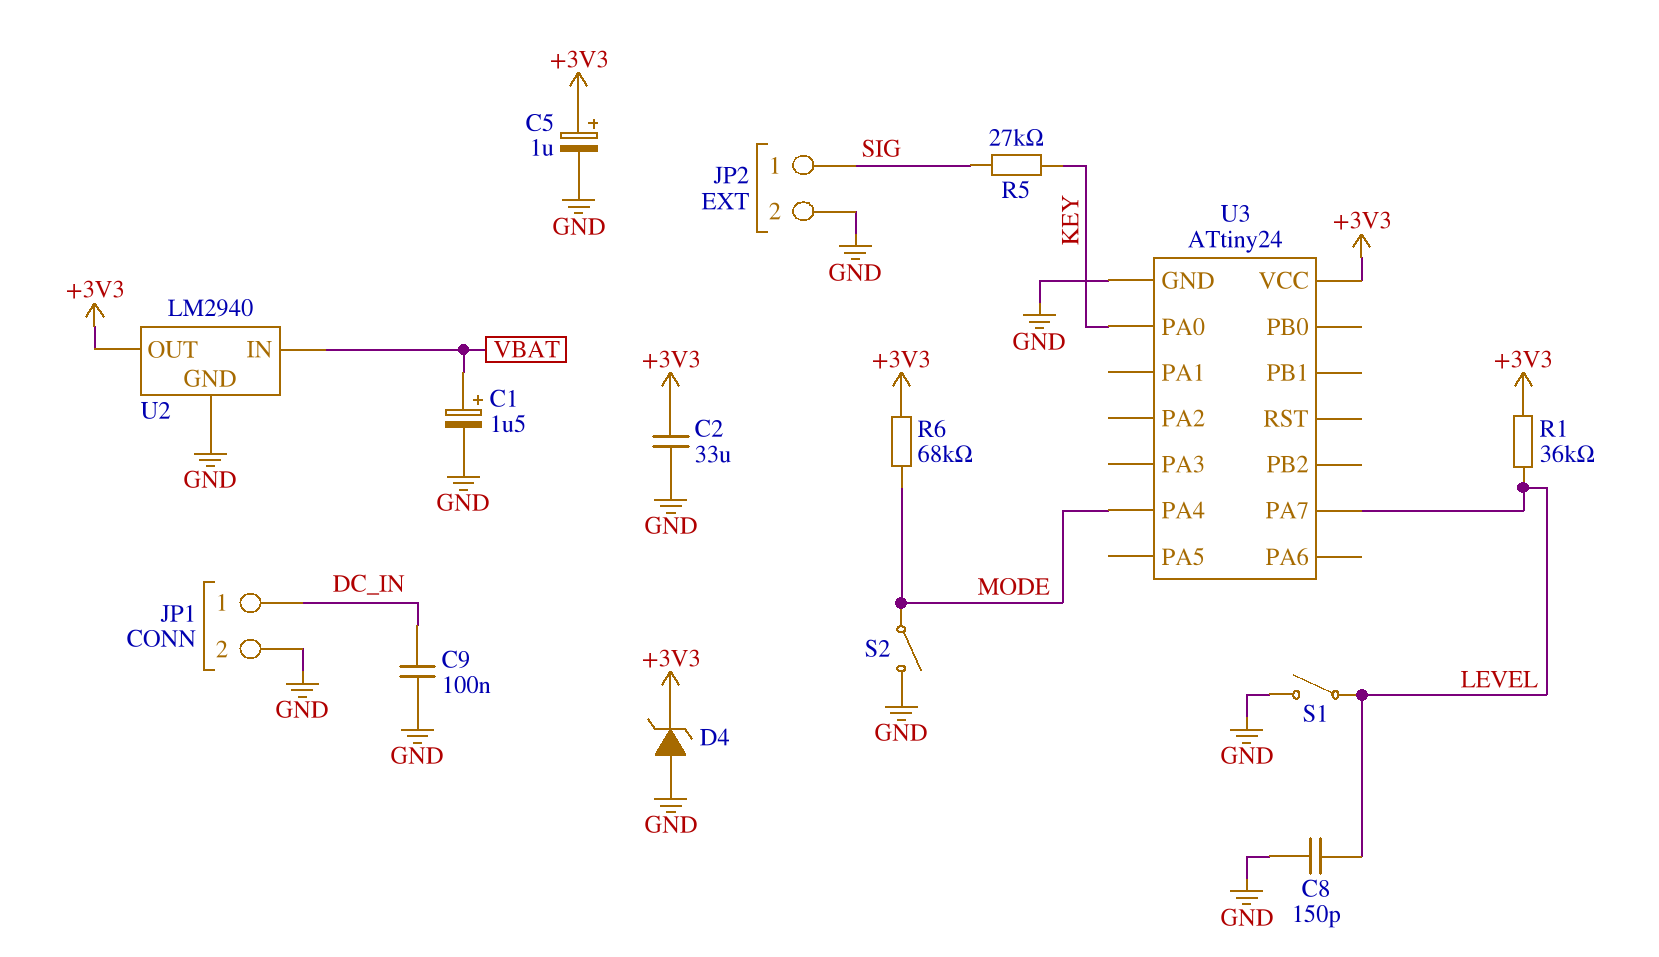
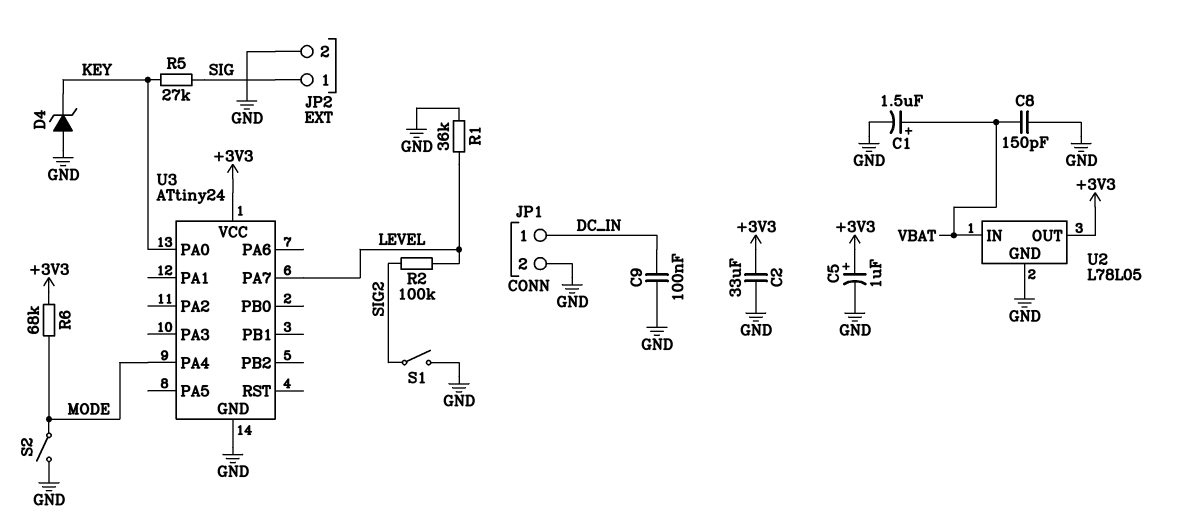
C8: 150pF (GND, LEVEL) -> 150pF (GND, VBAT)
D4: zener (A GND, K +3V3) -> zener (A GND, K KEY)
R1: 36k (+3V3, LEVEL) -> 36k (GND, LEVEL)
R2: none -> 100k (LEVEL, SIG2)
S1: switch (GND, LEVEL) -> switch (GND, SIG2)
U2: LM2940 -> L78L05

